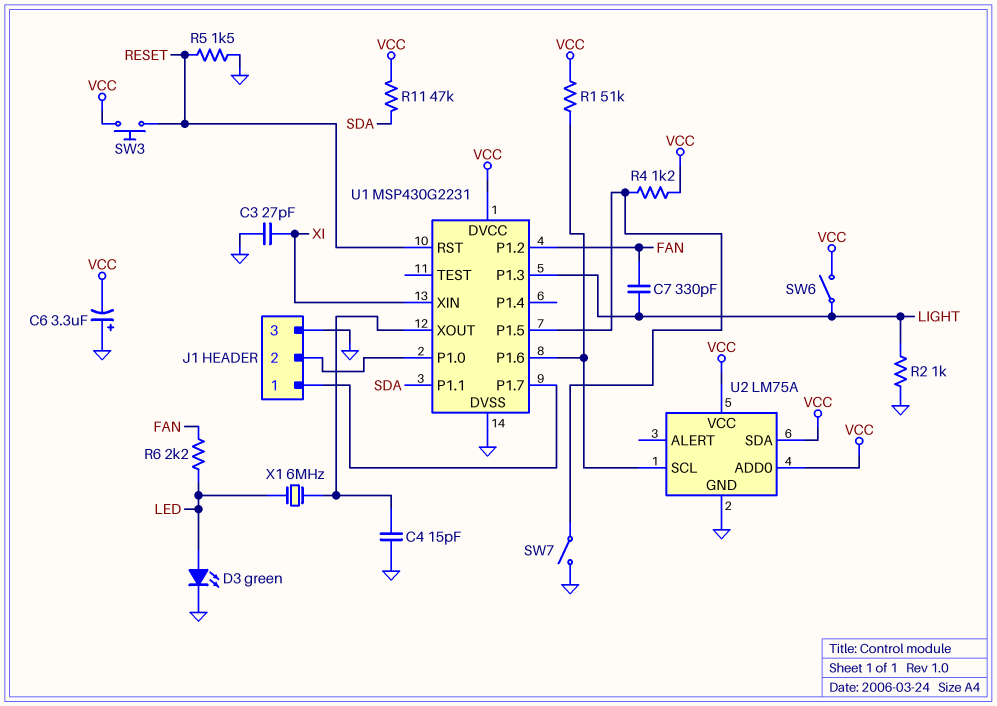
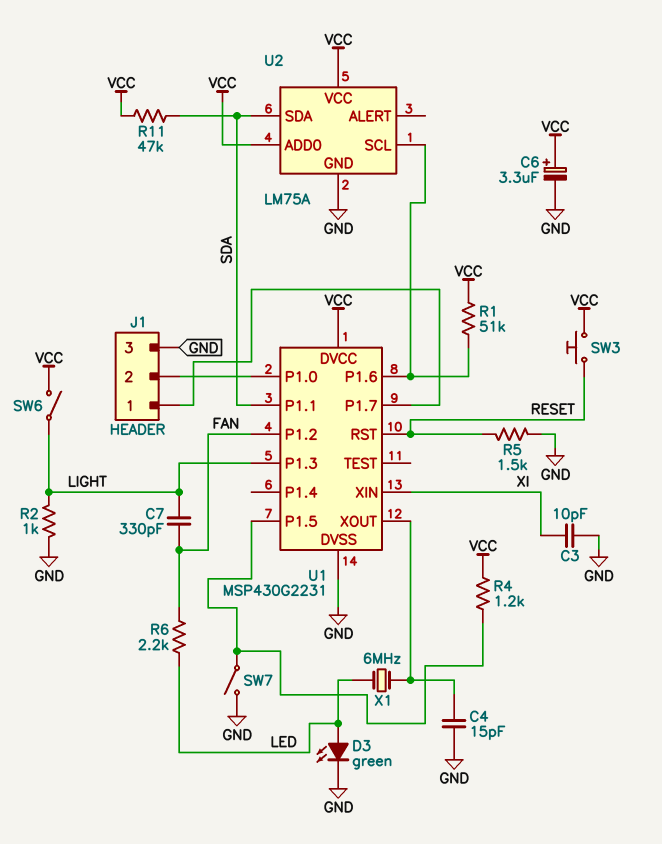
C3: 27pF (GND, XI) -> 10pF (GND, XI)
C6: 3.3uF (plus GND, minus VCC) -> 3.3uF (plus VCC, minus GND)
U2 pin SDA: VCC -> SDA

